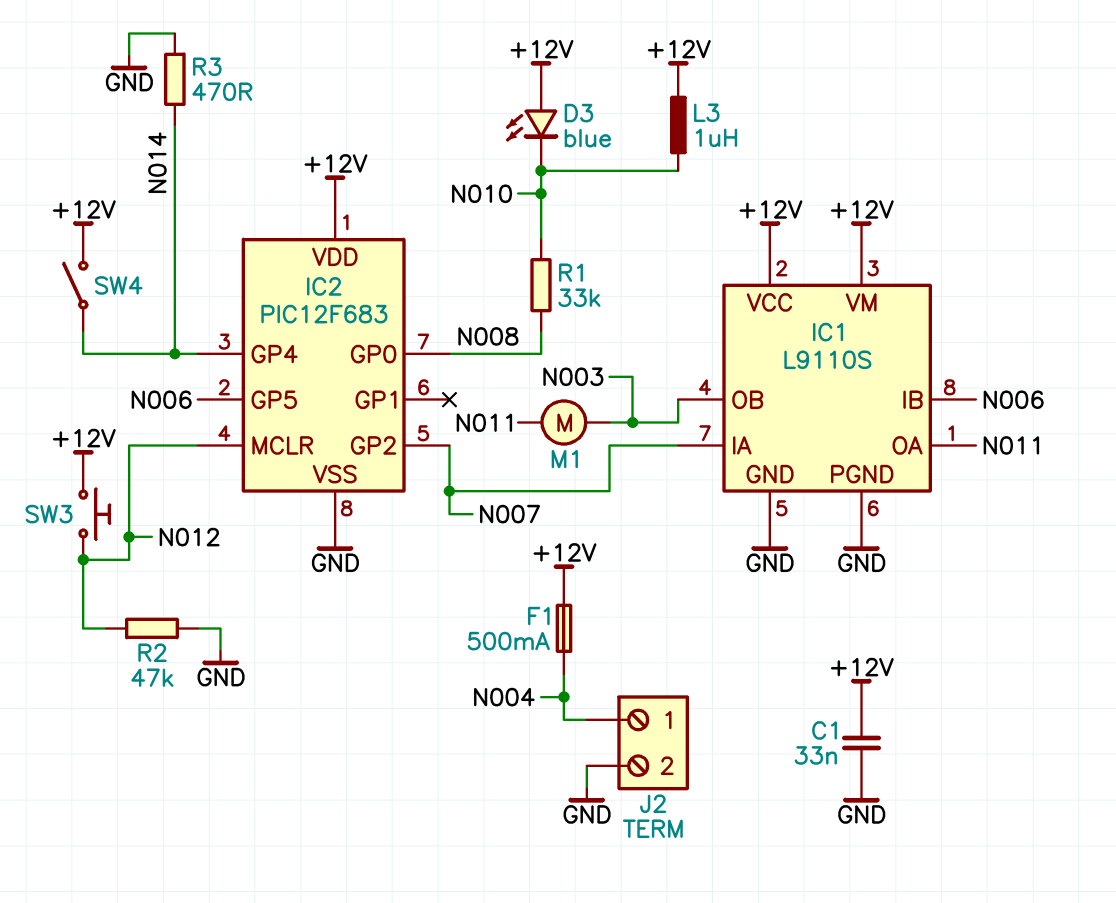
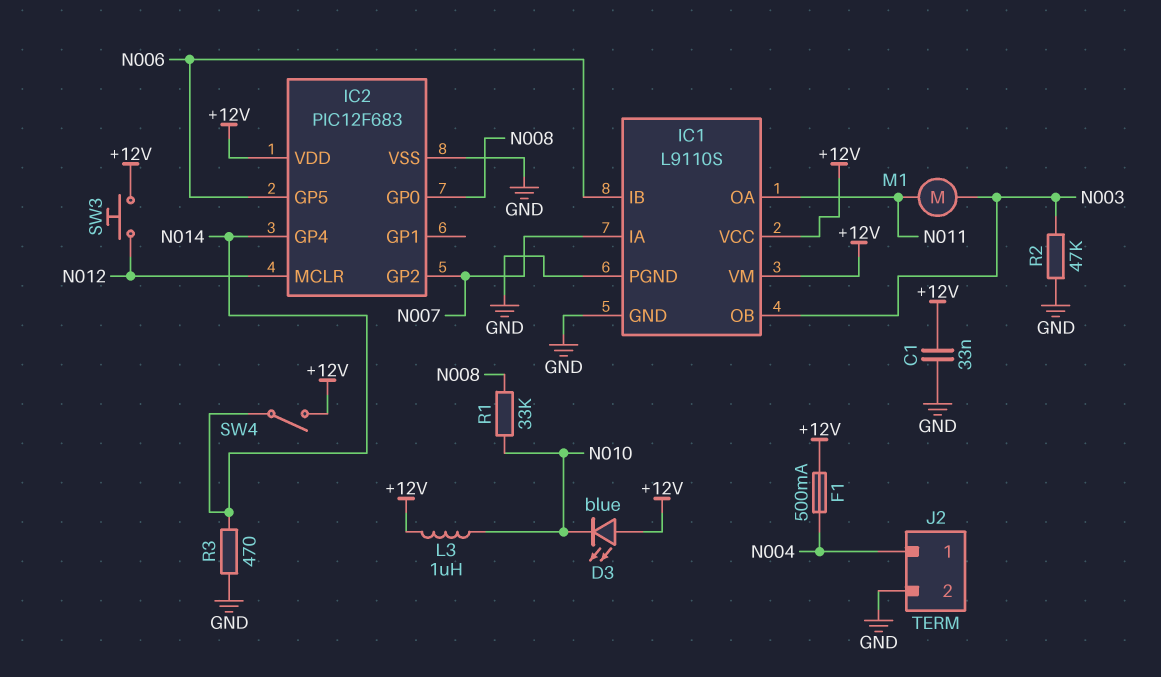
R2: 47k (GND, N012) -> 47k (GND, N003)

